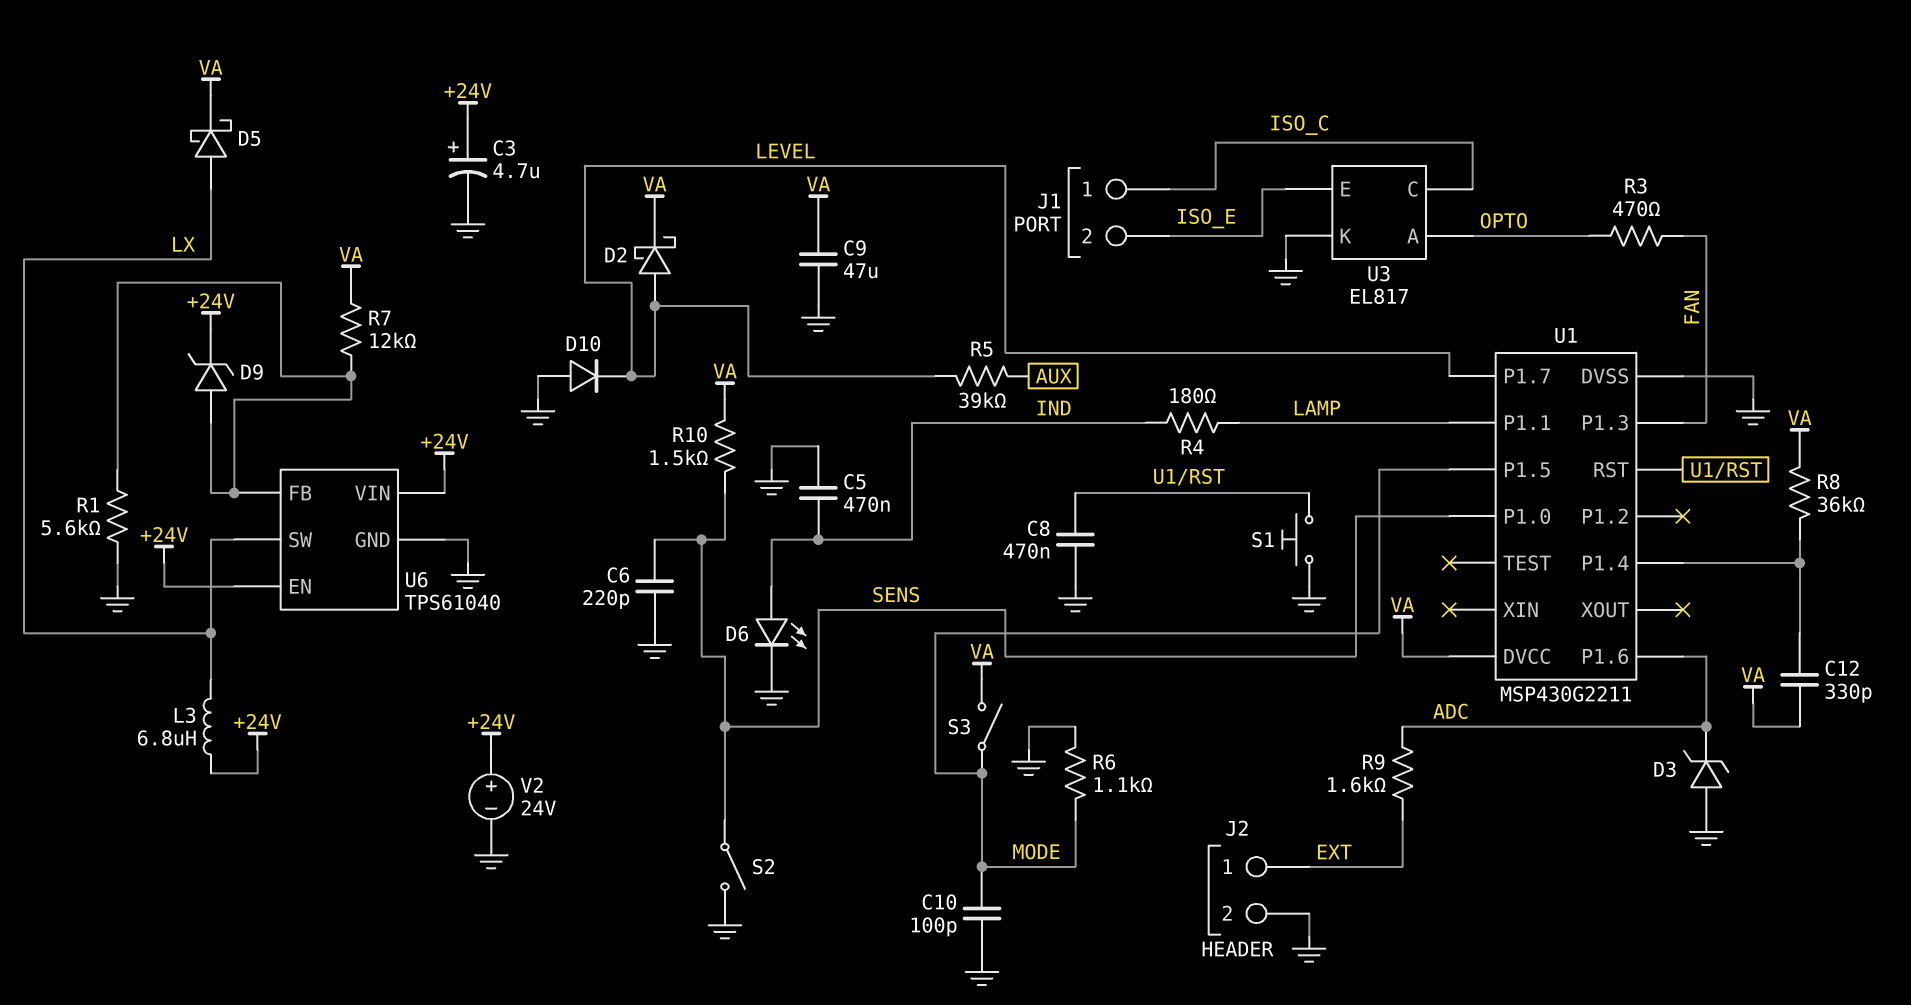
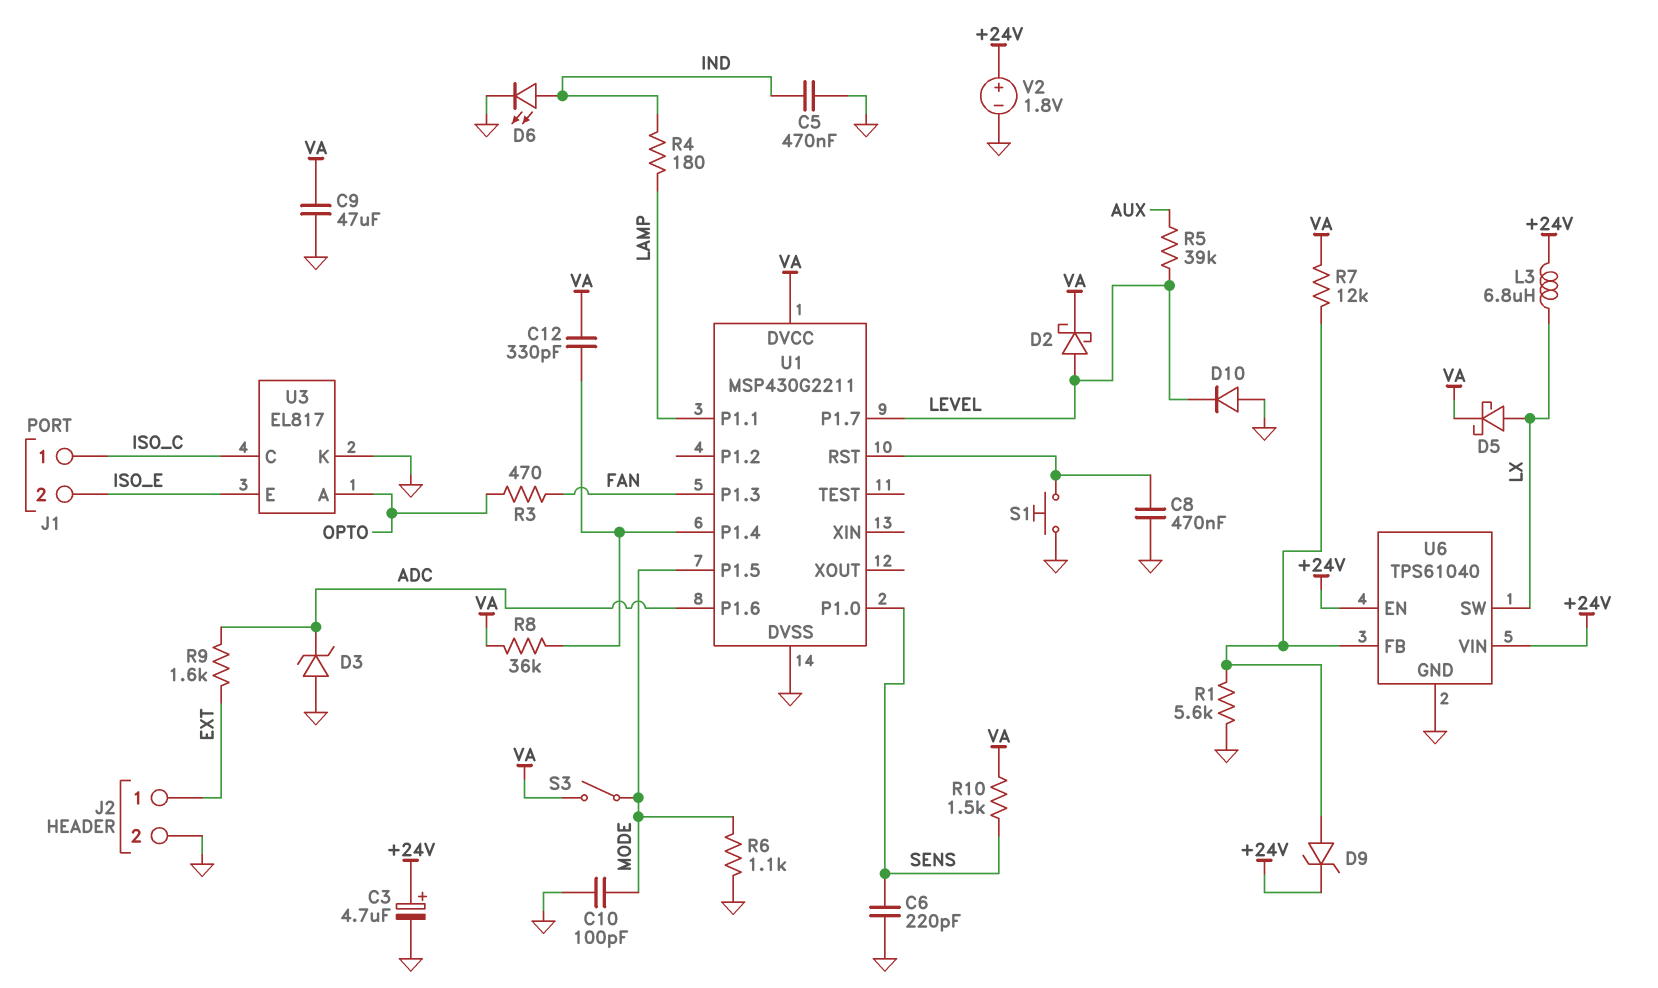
S2: switch (GND, SENS) -> none
V2: 24V (plus +24V, minus GND) -> 1.8V (plus +24V, minus GND)

